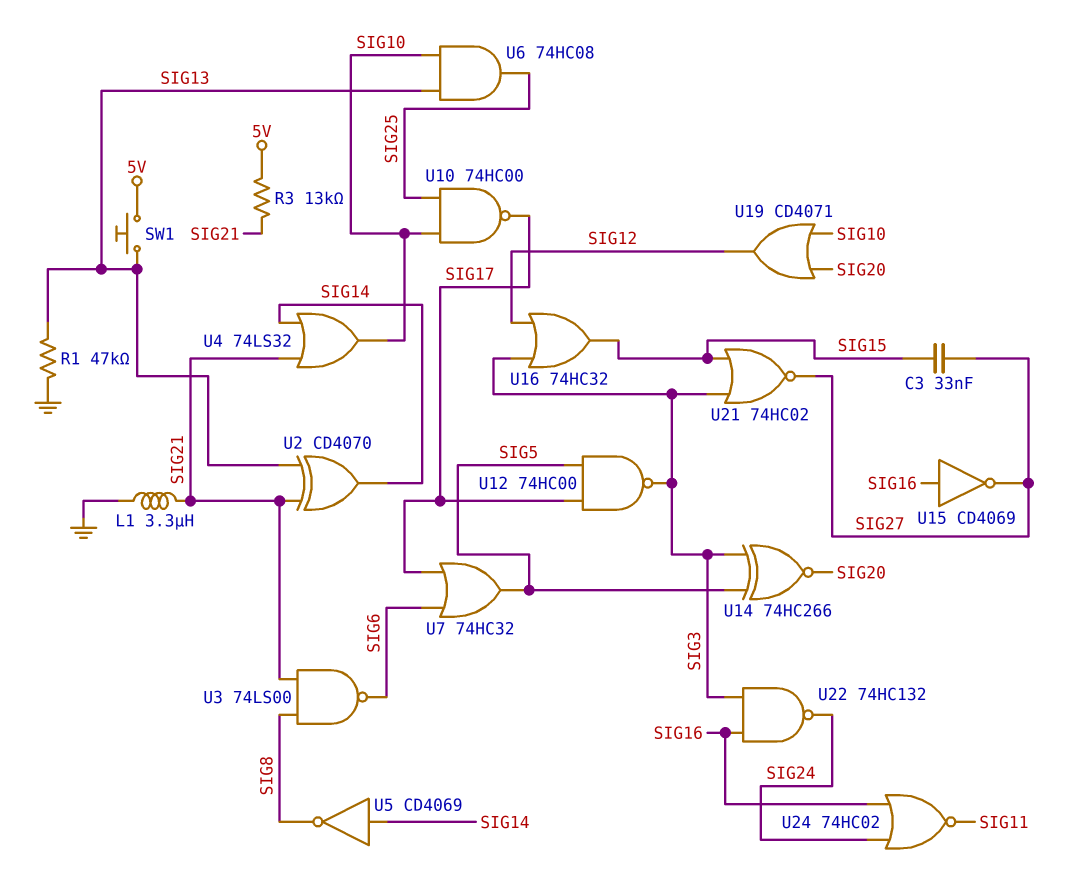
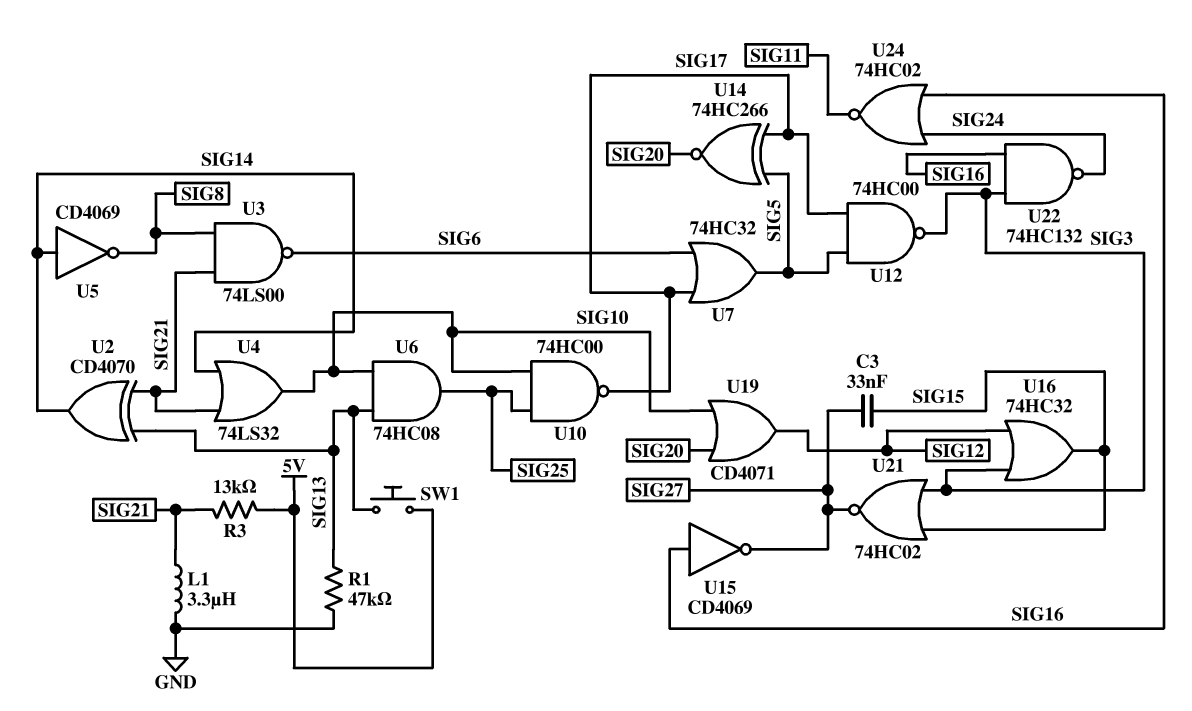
U14: XNOR 74HC266 (in SIG3, in SIG5, out SIG20) -> XNOR 74HC266 (in SIG5, in SIG17, out SIG20)

